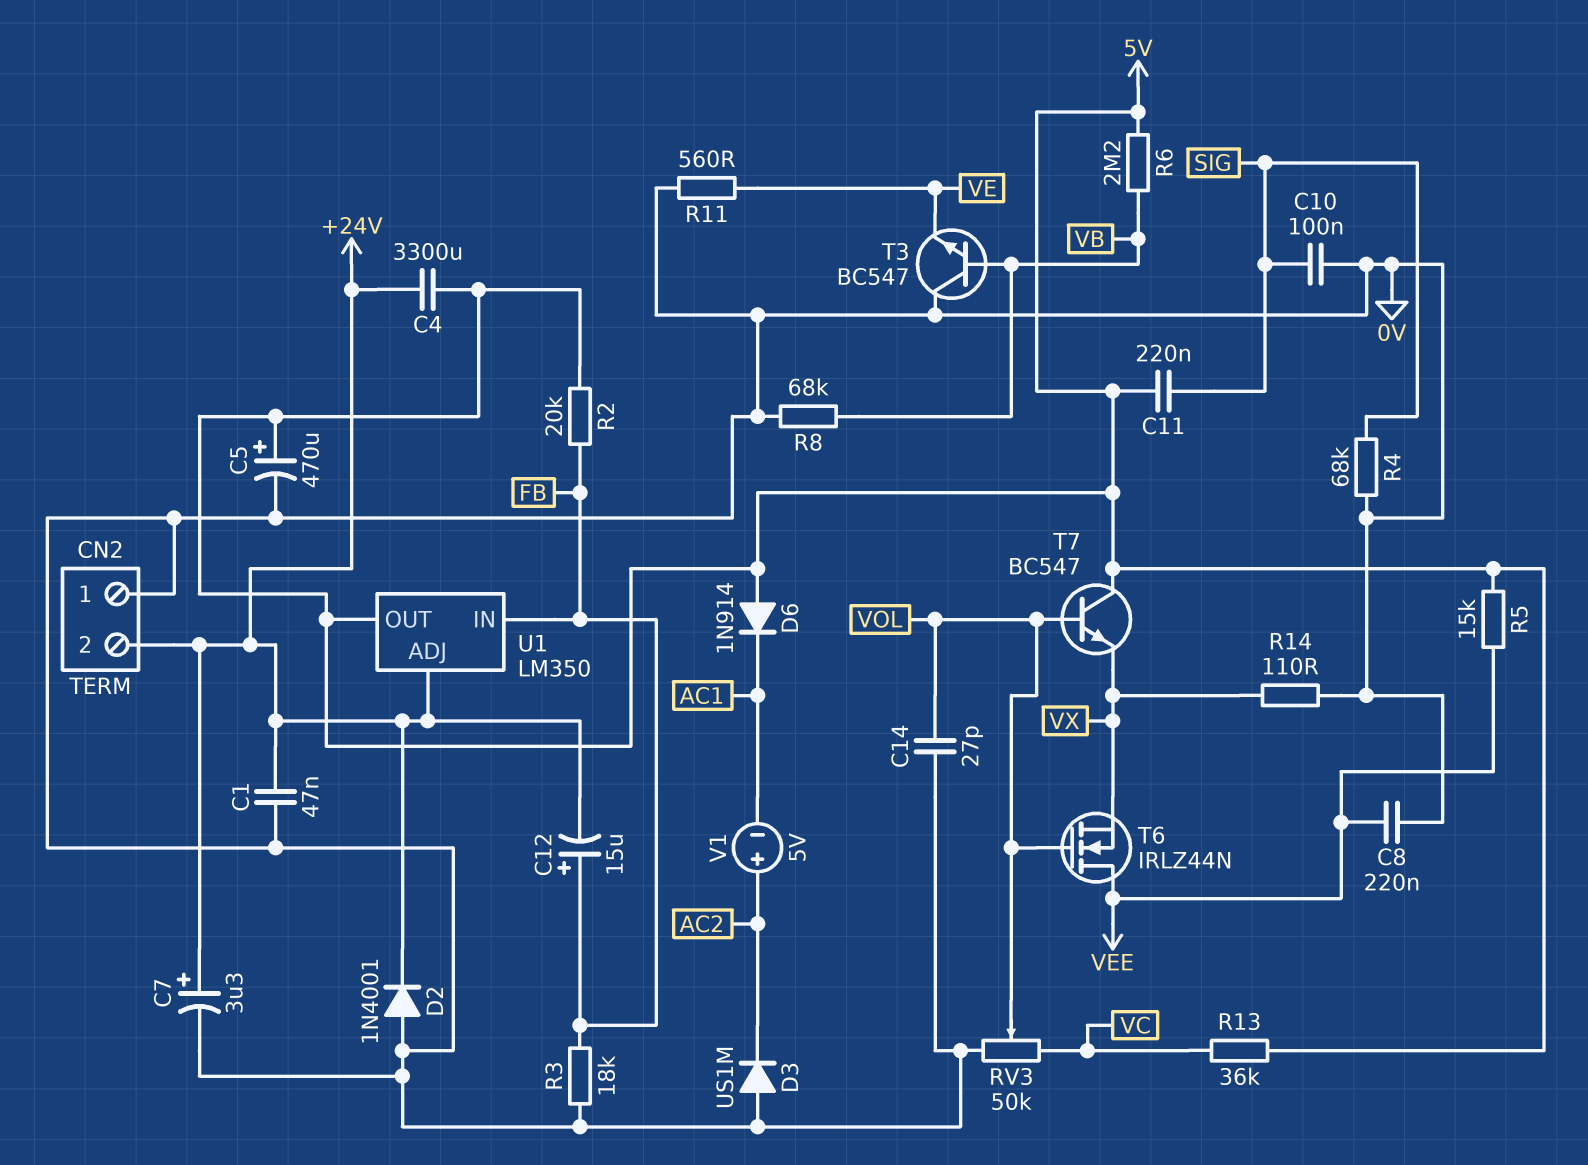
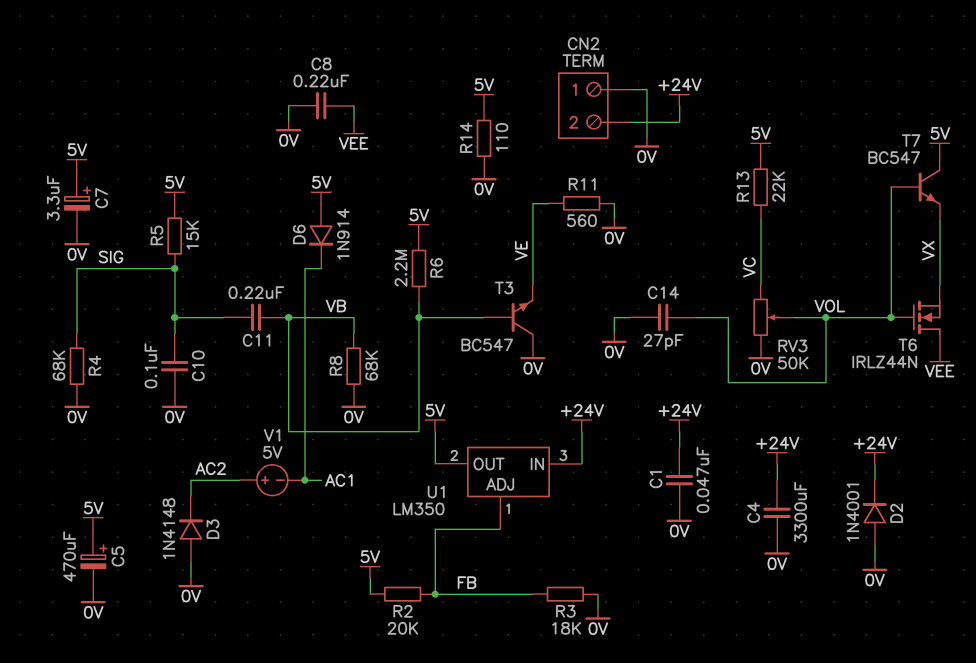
C4: 3300uF (+24V, 5V) -> 3300uF (+24V, 0V)
C7: 3.3uF (plus +24V, minus 0V) -> 3.3uF (plus 5V, minus 0V)
C11: 220nF (5V, SIG) -> 220nF (SIG, VB)
C12: 15uF (plus FB, minus +24V) -> none
D3: diode US1M (A 0V, K AC2) -> diode 1N4148 (A 0V, K AC2)
R5: 15k (5V, VEE) -> 15k (5V, SIG)
R13: 36k (5V, VC) -> 22k (5V, VC)
R14: 110 (0V, VX) -> 110 (0V, 5V)
U1 pin ADJ: +24V -> FB
U1 pin IN: FB -> +24V

